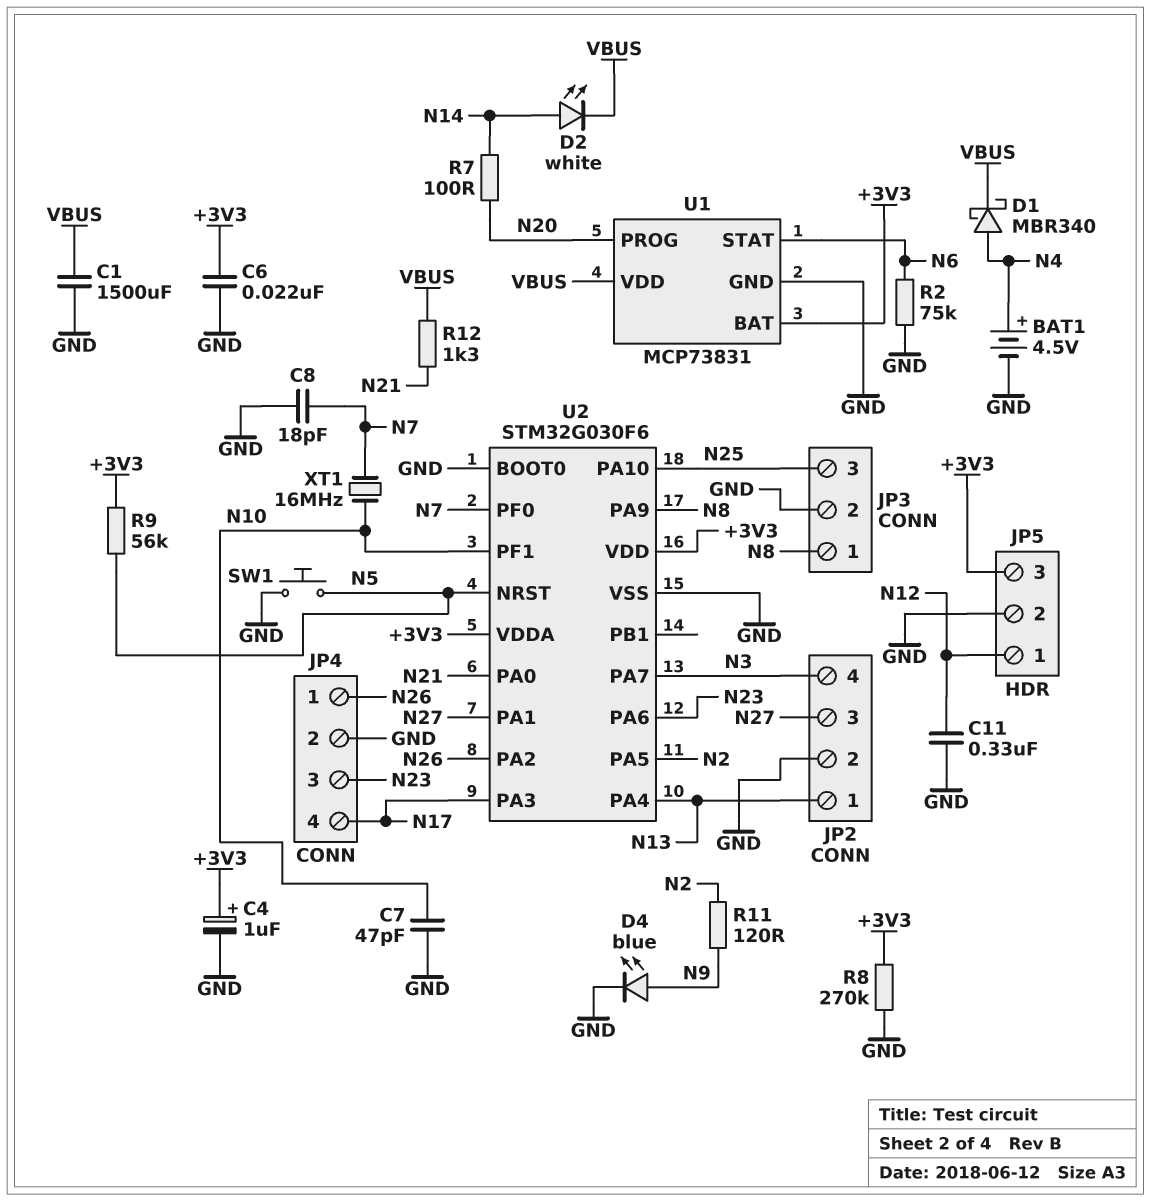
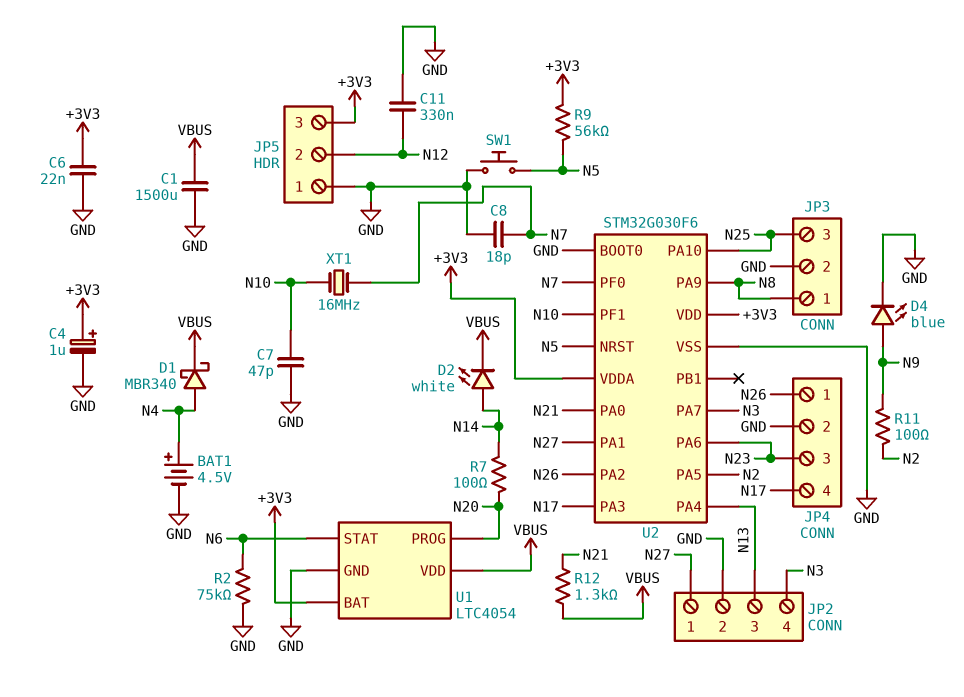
JP2 pin 1: N13 -> N27
JP2 pin 3: N27 -> N13
JP5 pin 1: N12 -> GND
JP5 pin 2: GND -> N12
R8: 270k (+3V3, GND) -> none
R11: 120 (N2, N9) -> 100 (N2, N9)
U1: MCP73831 -> LTC4054

